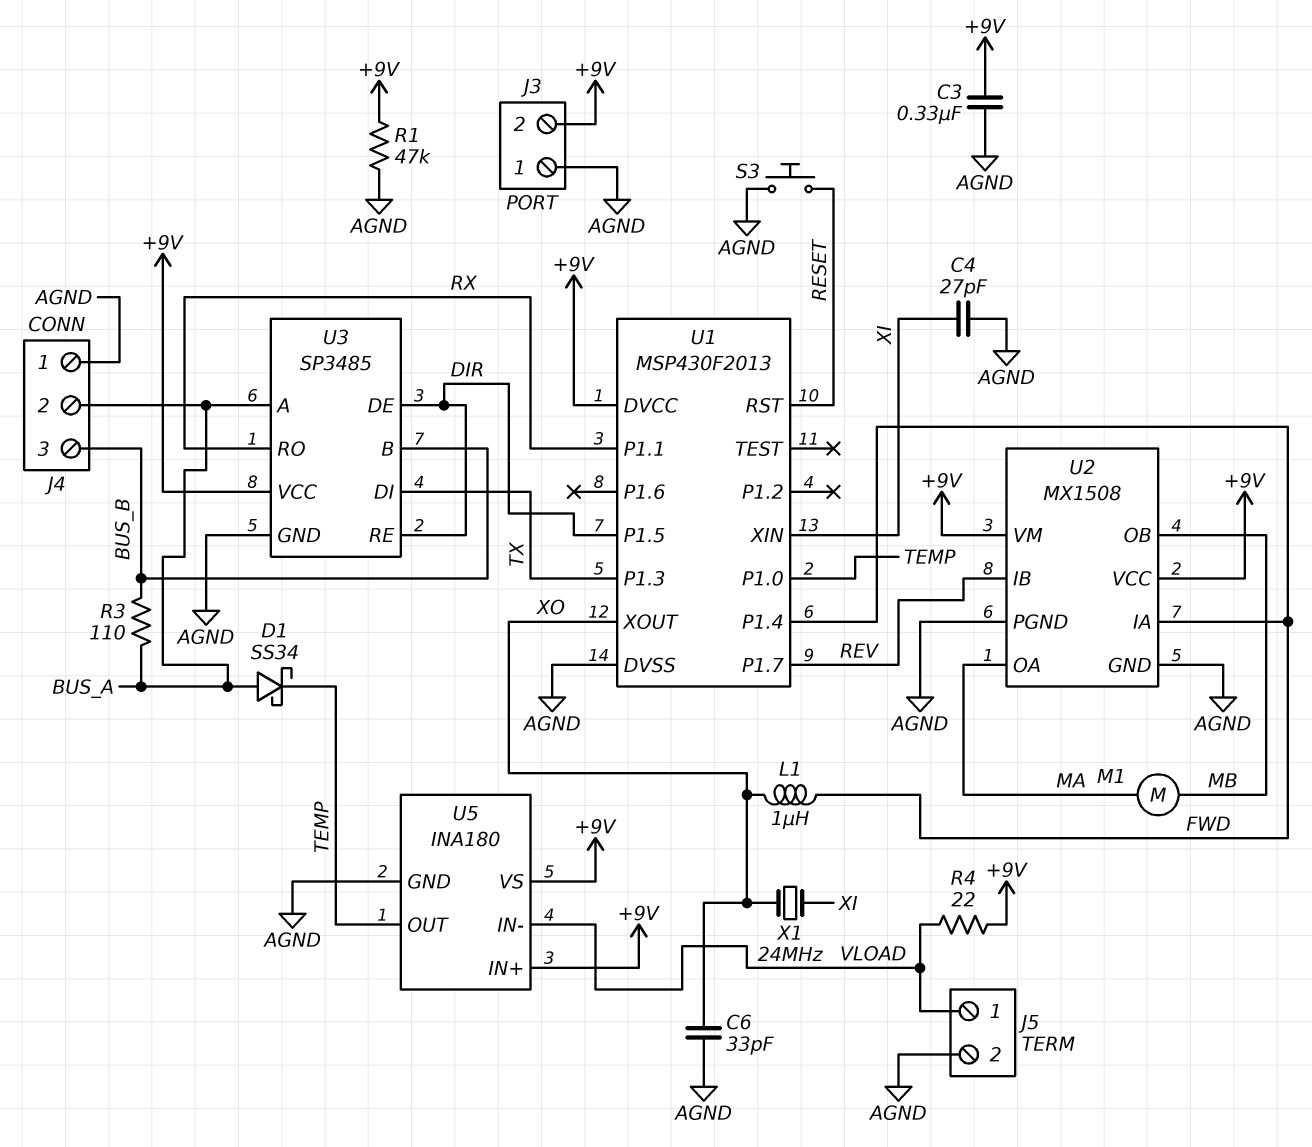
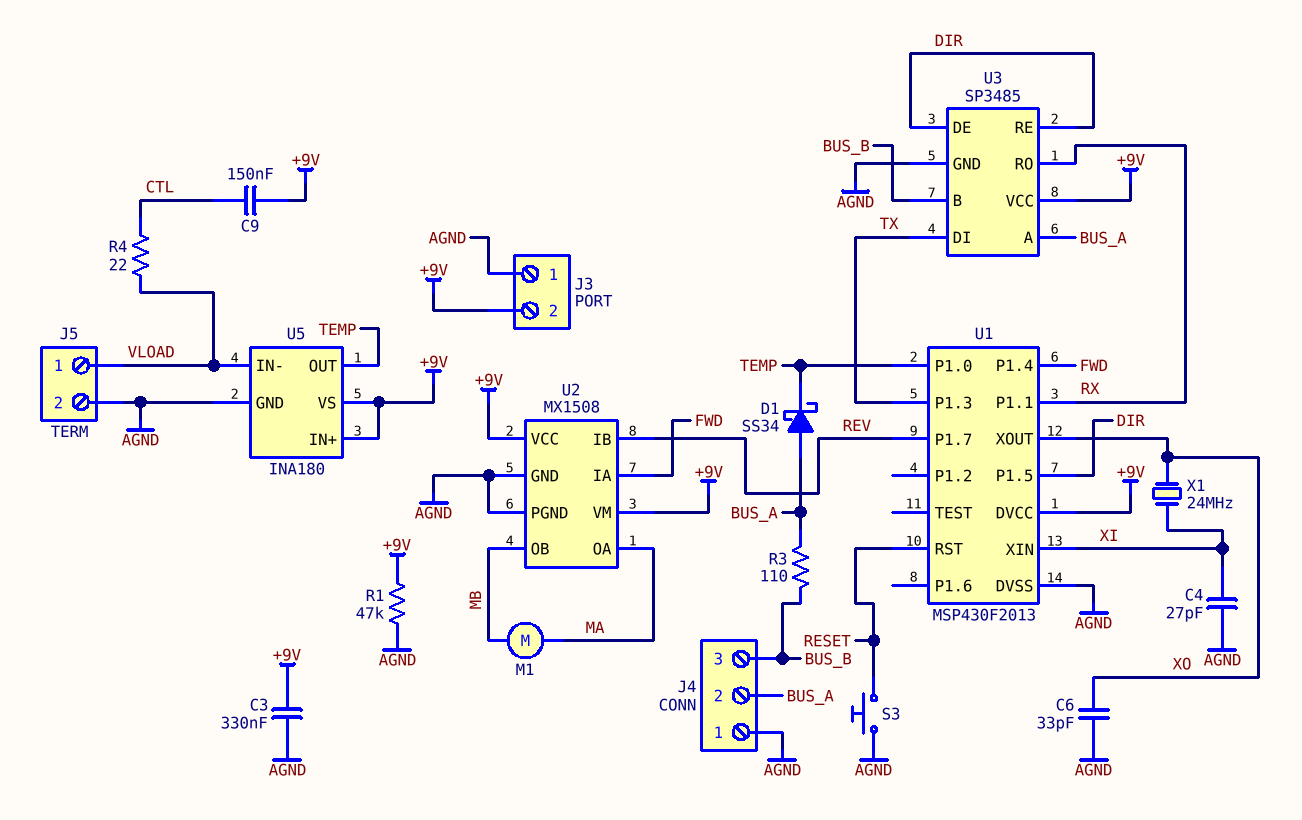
C9: none -> 150nF (+9V, CTL)
L1: 1uH (FWD, XO) -> none
R4: 22 (+9V, VLOAD) -> 22 (CTL, VLOAD)

